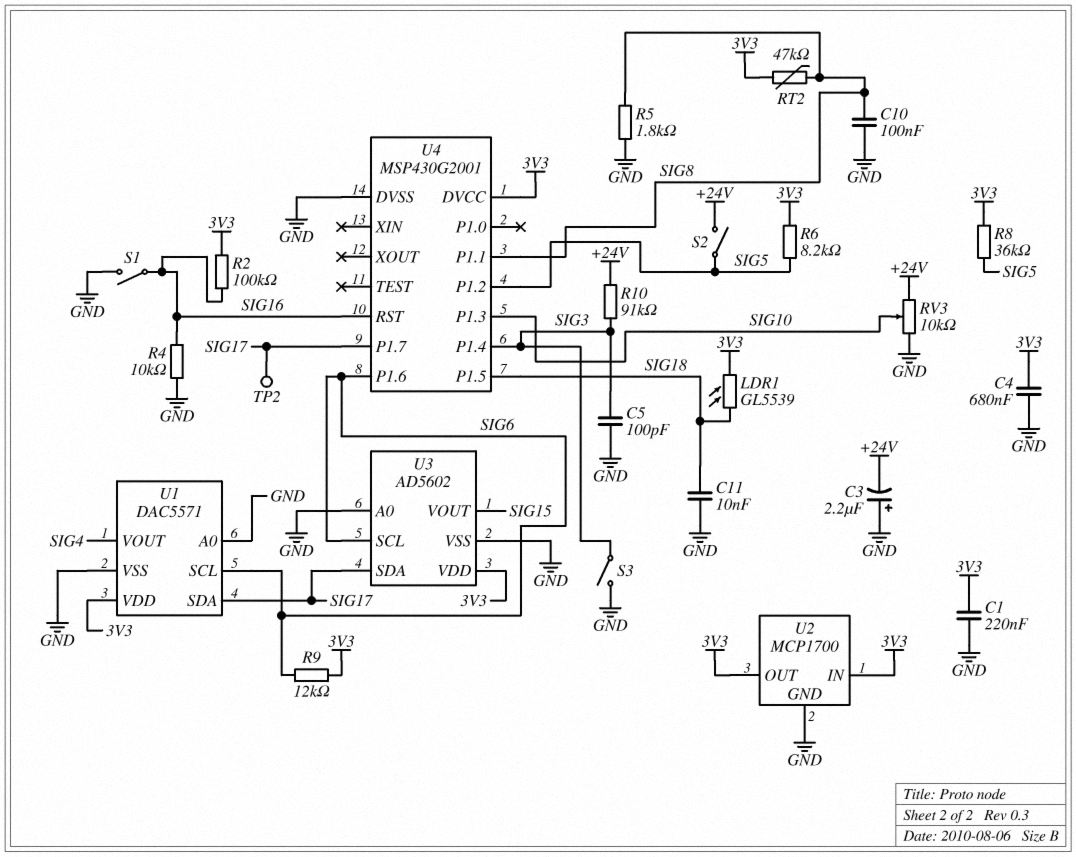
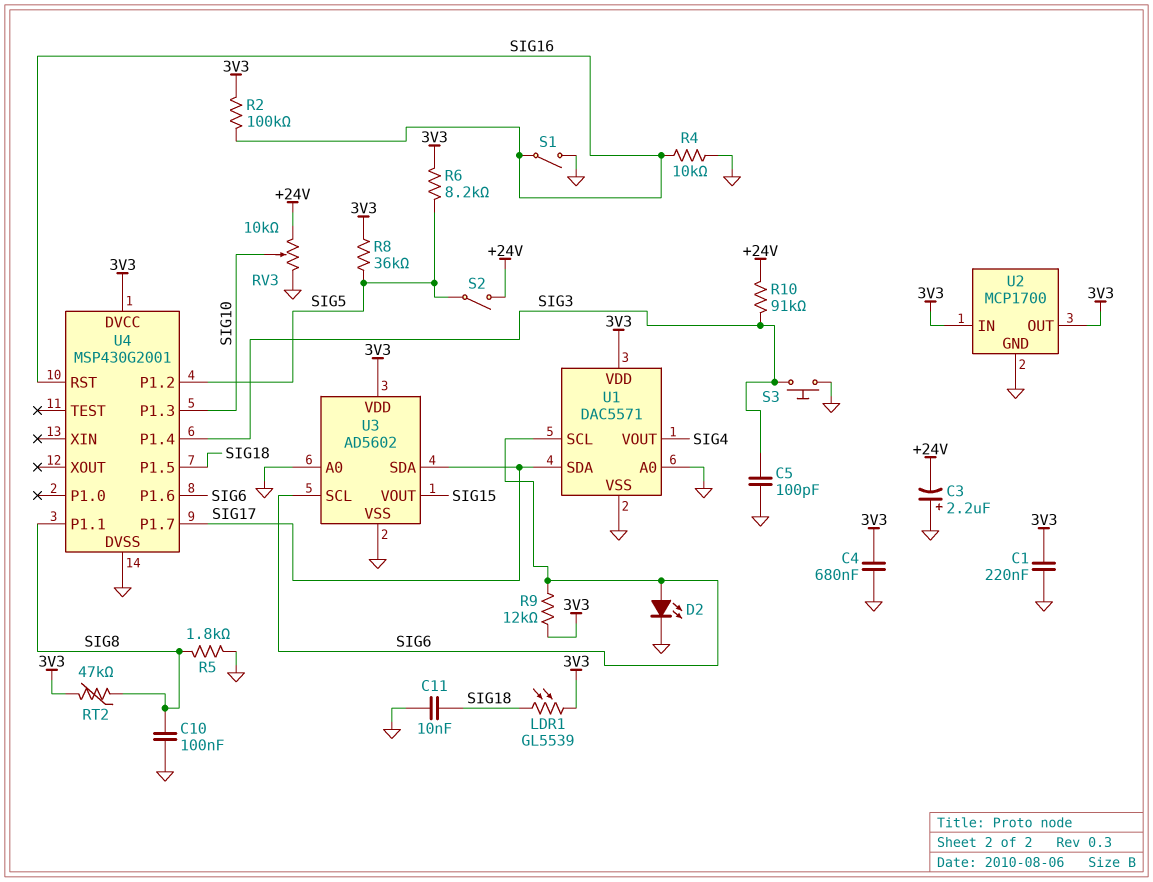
D2: none -> LED (A SIG6, K GND)
S3: switch (GND, SIG3) -> button (GND, SIG3)
TP2: test point (SIG17) -> none

